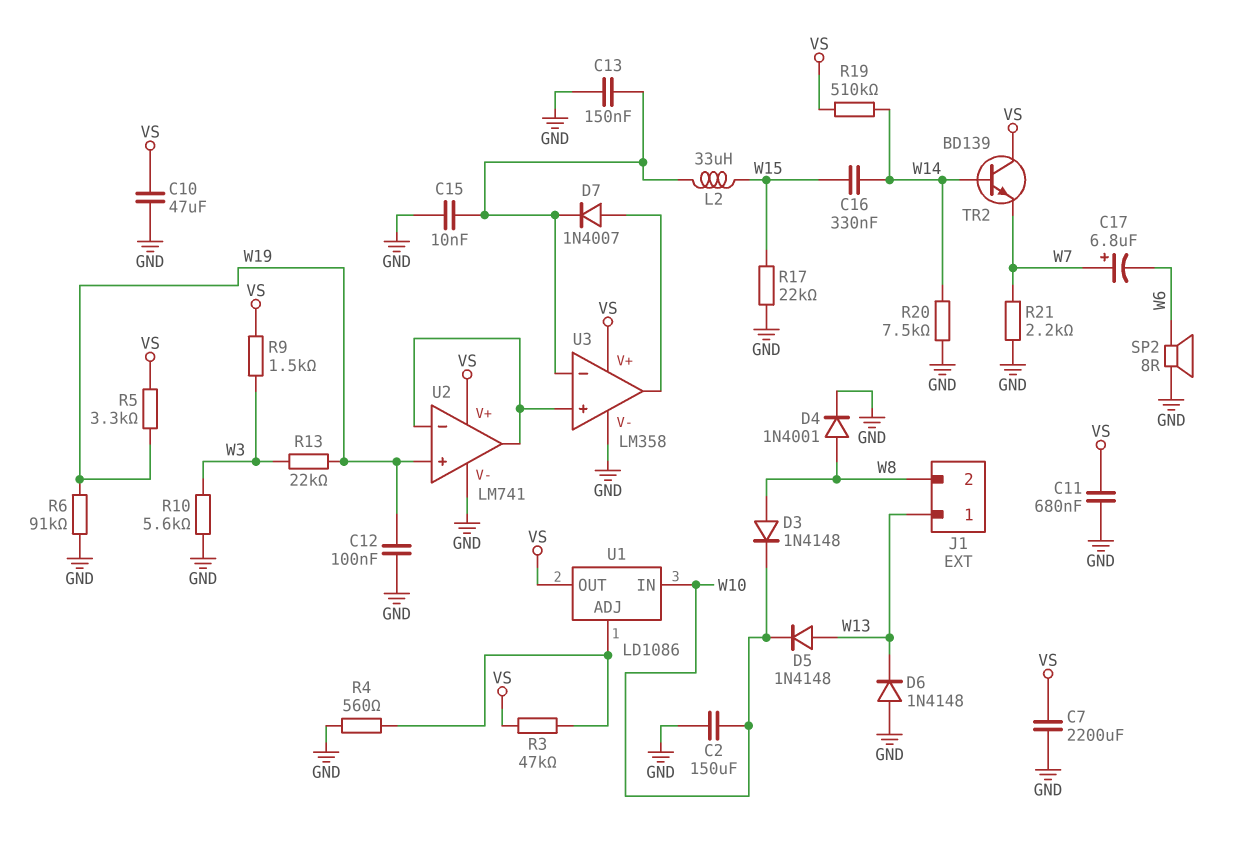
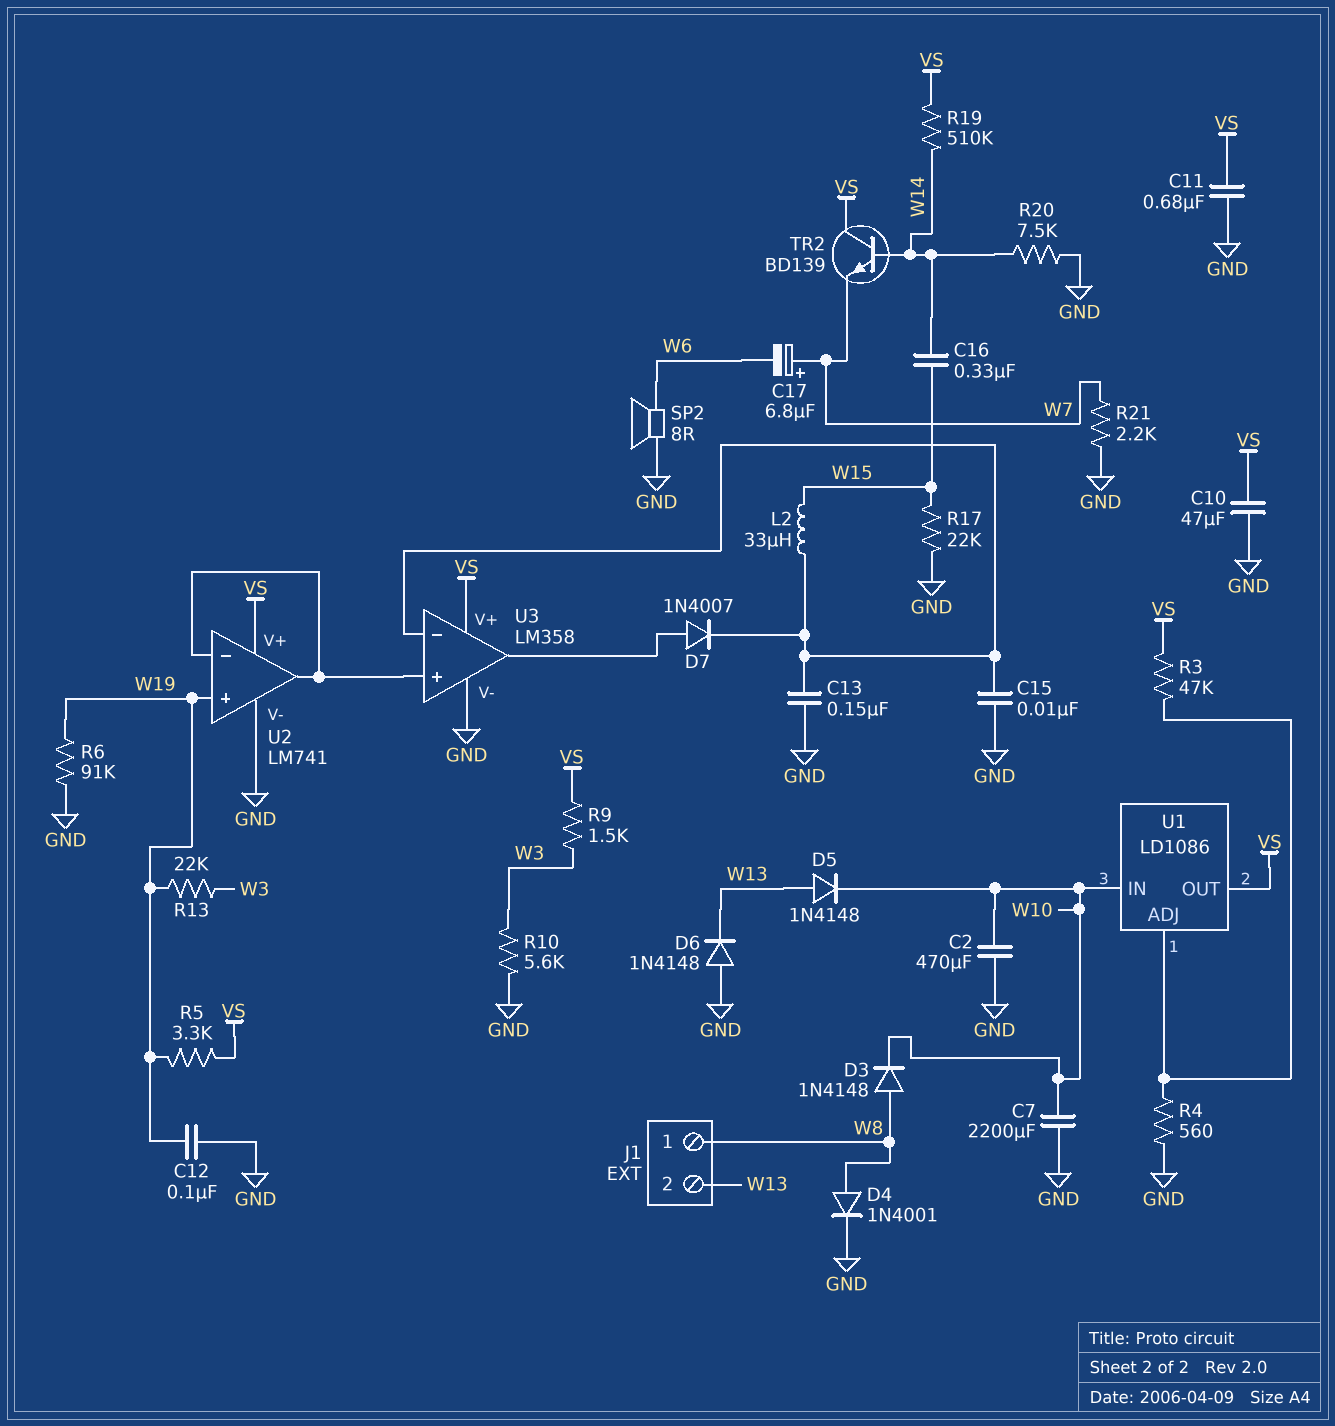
C2: 150uF (GND, W10) -> 470uF (GND, W10)
C7: 2200uF (GND, VS) -> 2200uF (GND, W10)
J1 pin 1: W13 -> W8
J1 pin 2: W8 -> W13

